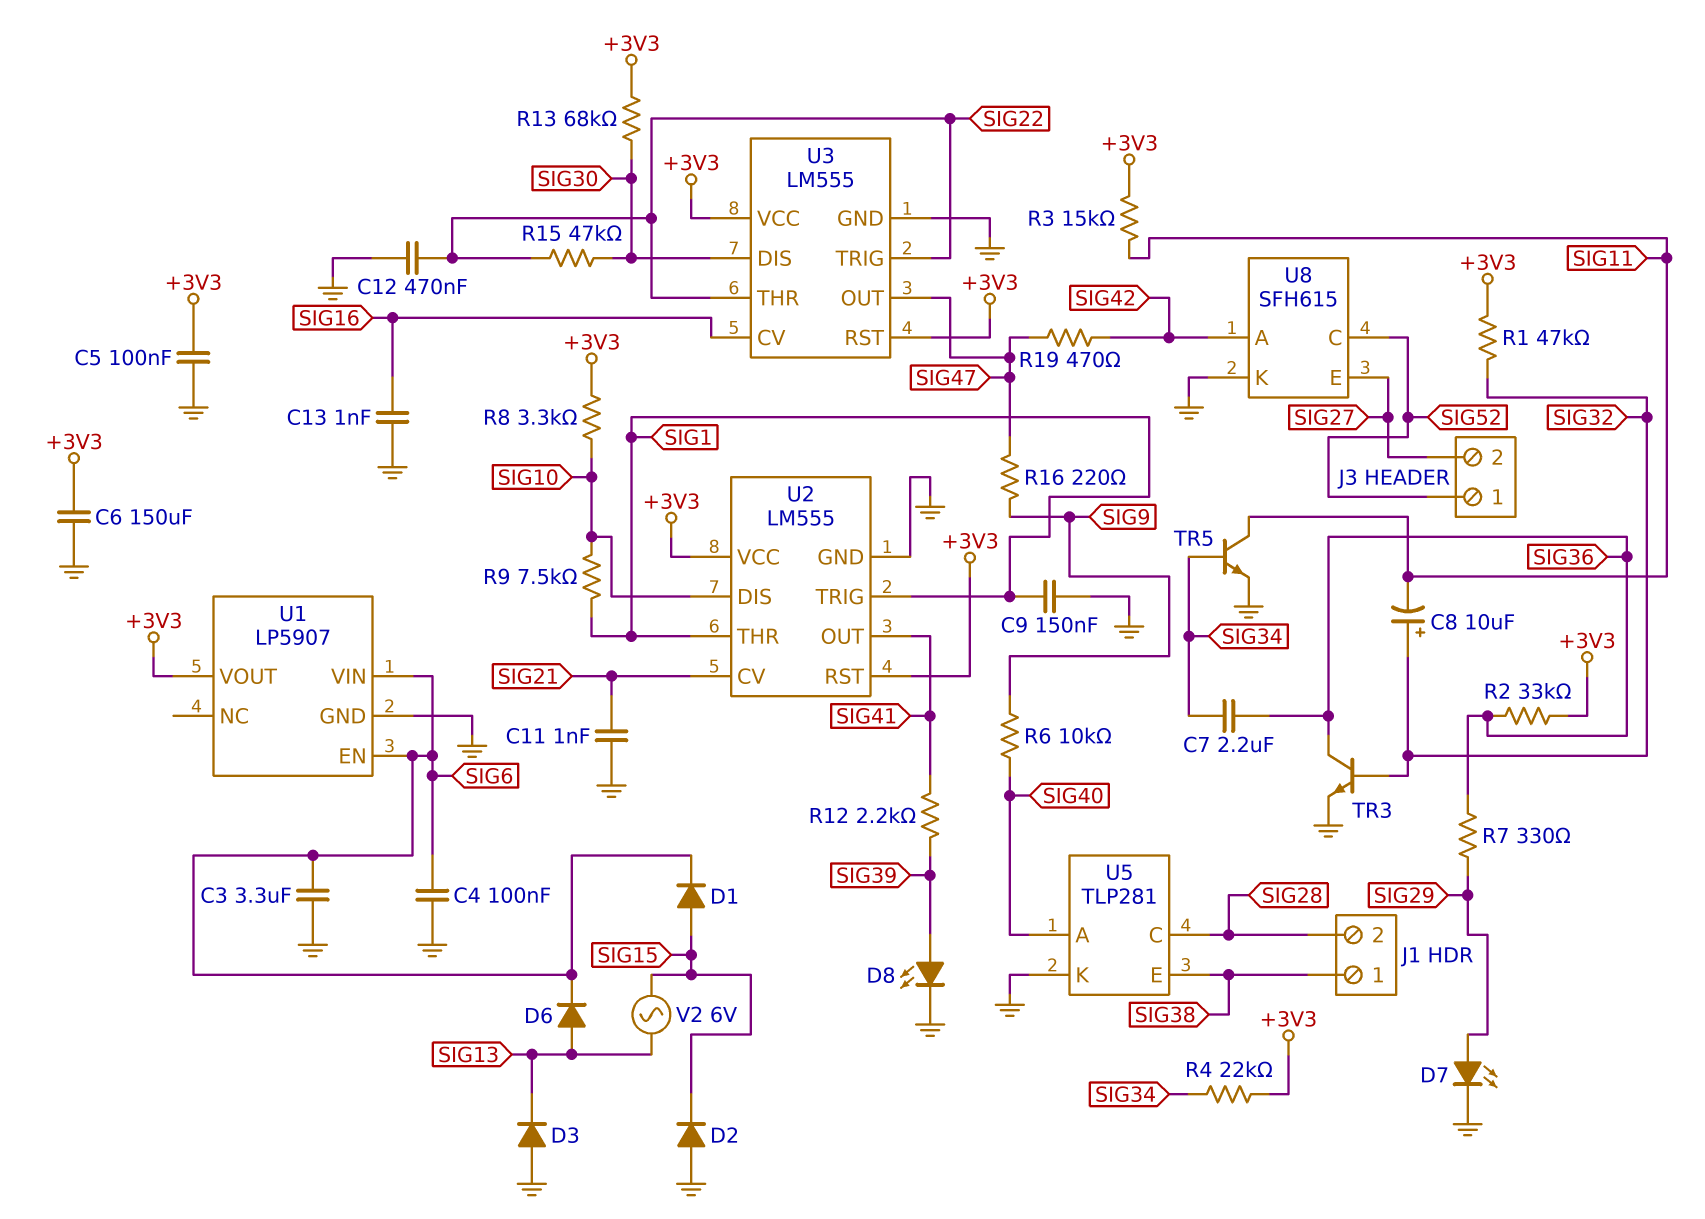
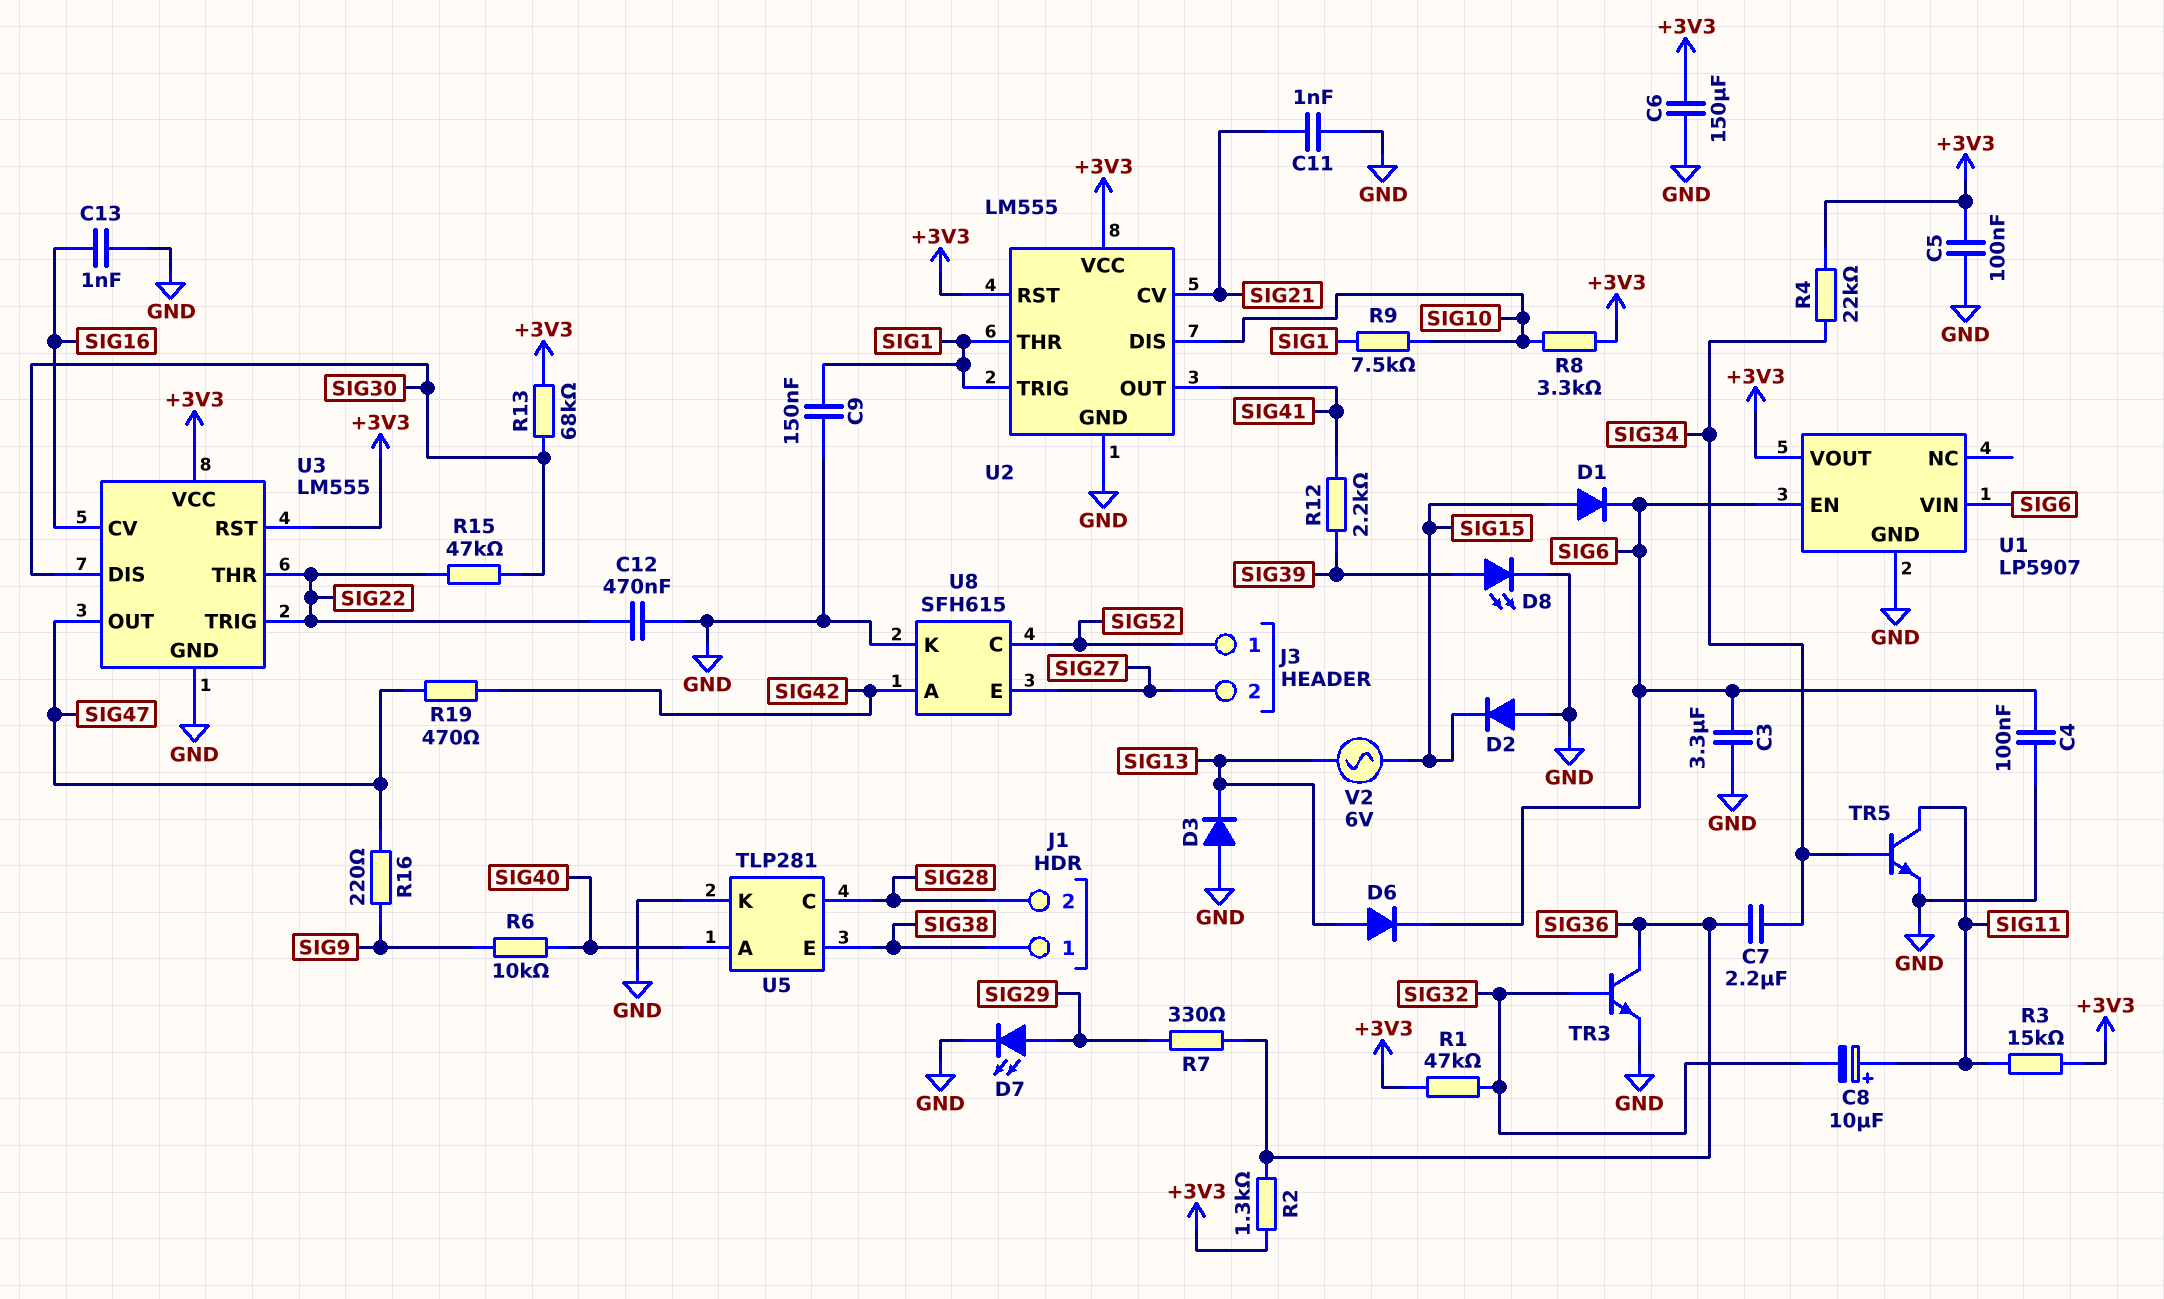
C8: 10uF (plus SIG32, minus SIG11) -> 10uF (plus SIG11, minus SIG32)
R2: 33k (+3V3, SIG36) -> 1.3k (+3V3, SIG36)

